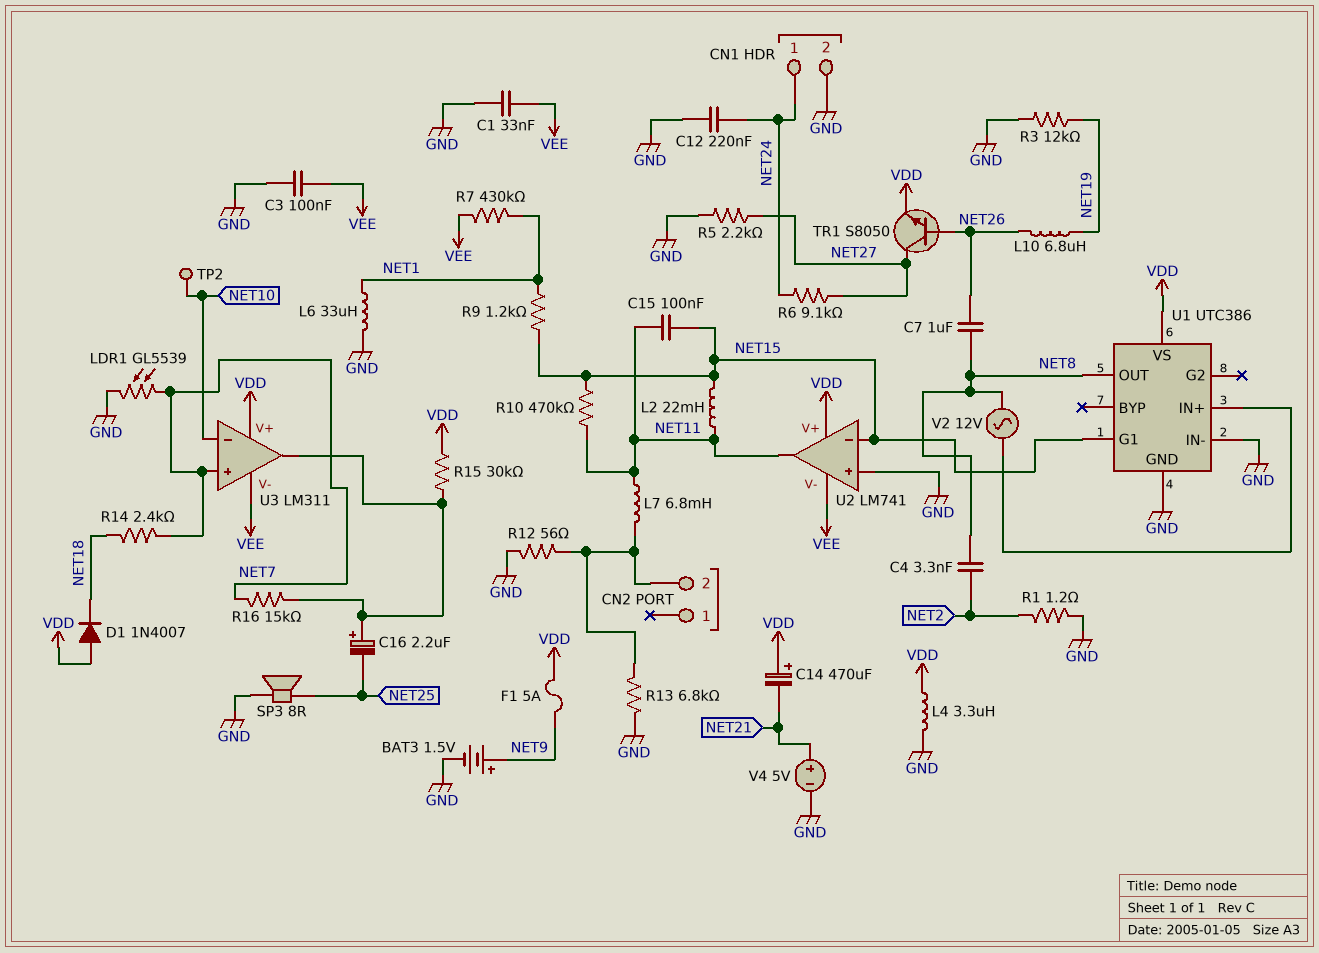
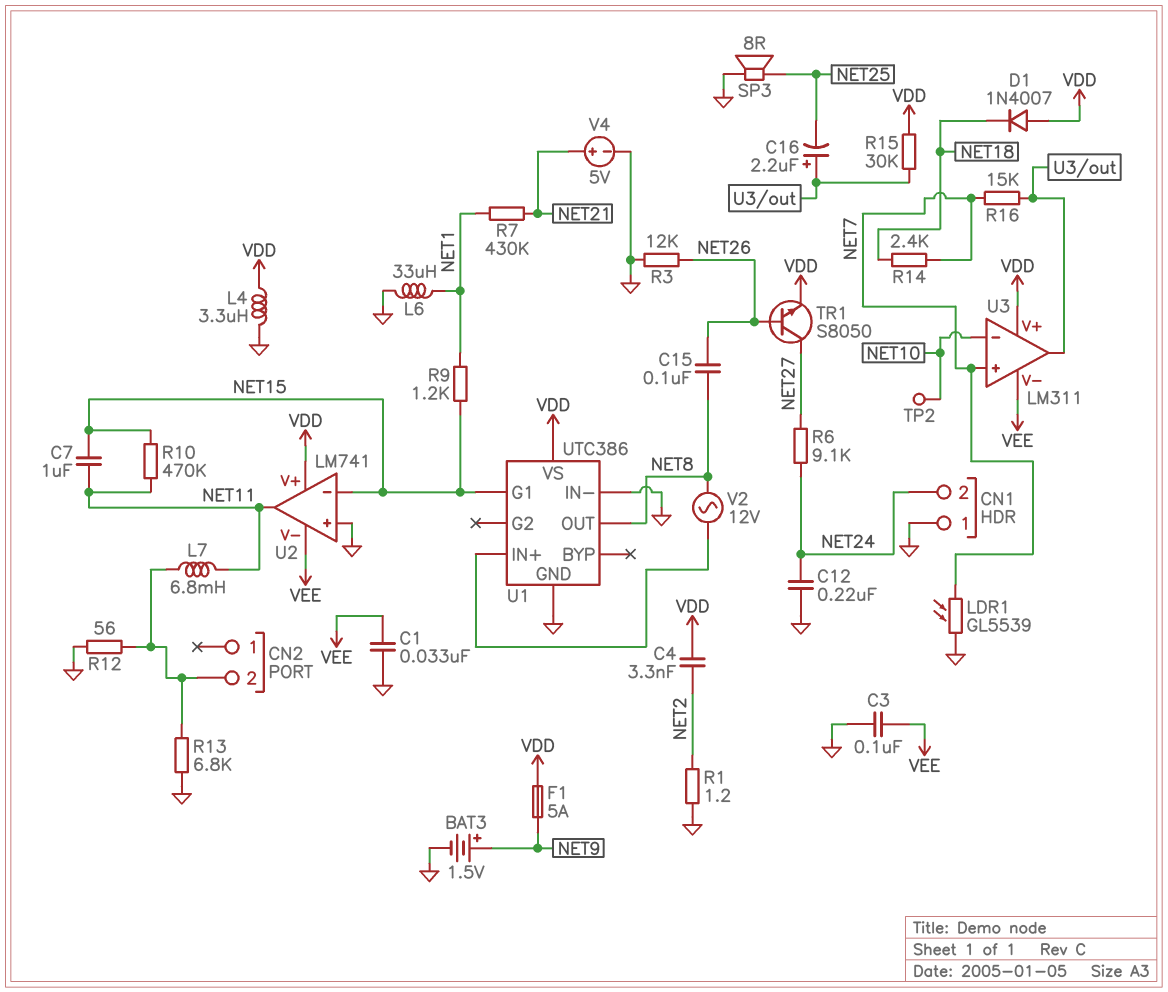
C4: 3.3nF (NET2, NET8) -> 3.3nF (NET2, VDD)
C7: 1uF (NET8, NET26) -> 1uF (NET11, NET15)
C14: 470uF (plus VDD, minus NET21) -> none
C15: 100nF (NET11, NET15) -> 100nF (NET8, NET26)
CN1 pin 1: NET24 -> GND
CN1 pin 2: GND -> NET24
L2: 22mH (NET11, NET15) -> none
L10: 6.8uH (NET19, NET26) -> none
R3: 12k (GND, NET19) -> 12k (GND, NET26)
R5: 2.2k (GND, NET27) -> none
R7: 430k (NET1, VEE) -> 430k (NET1, NET21)

